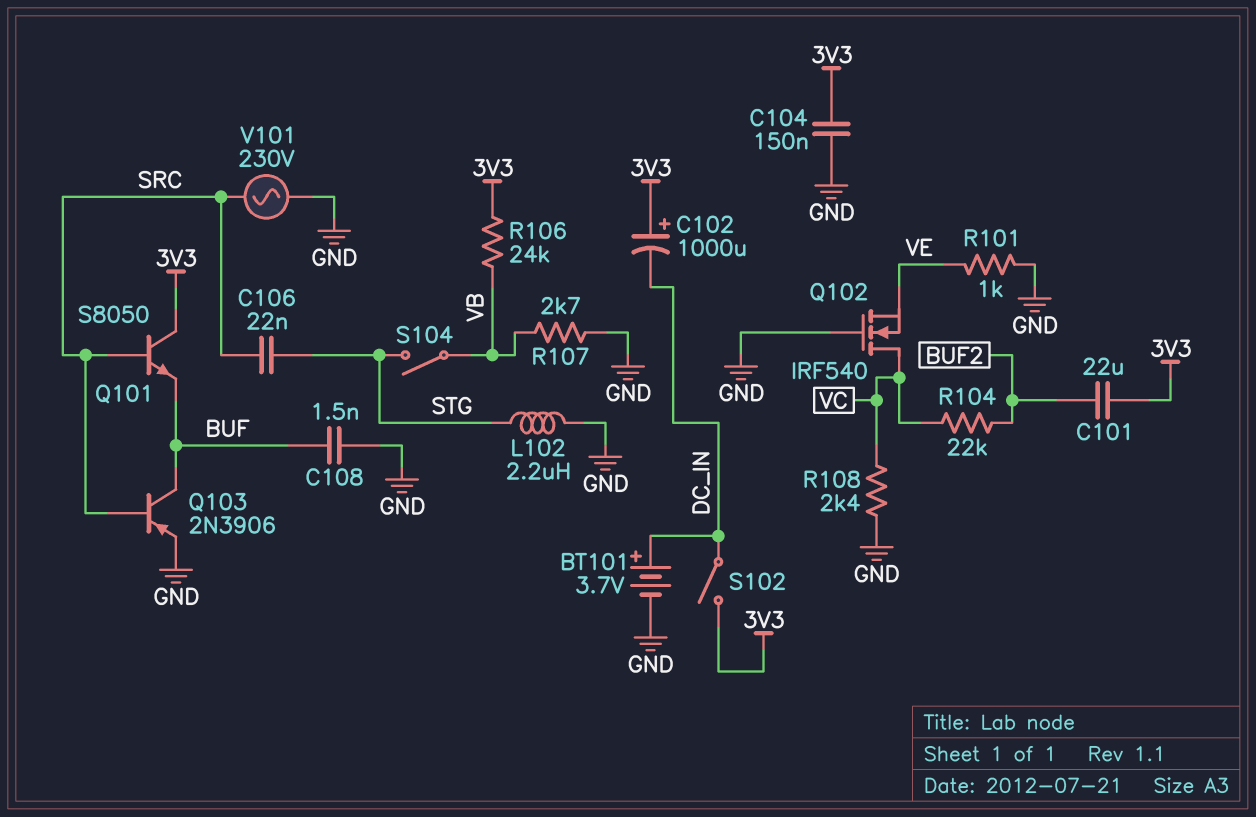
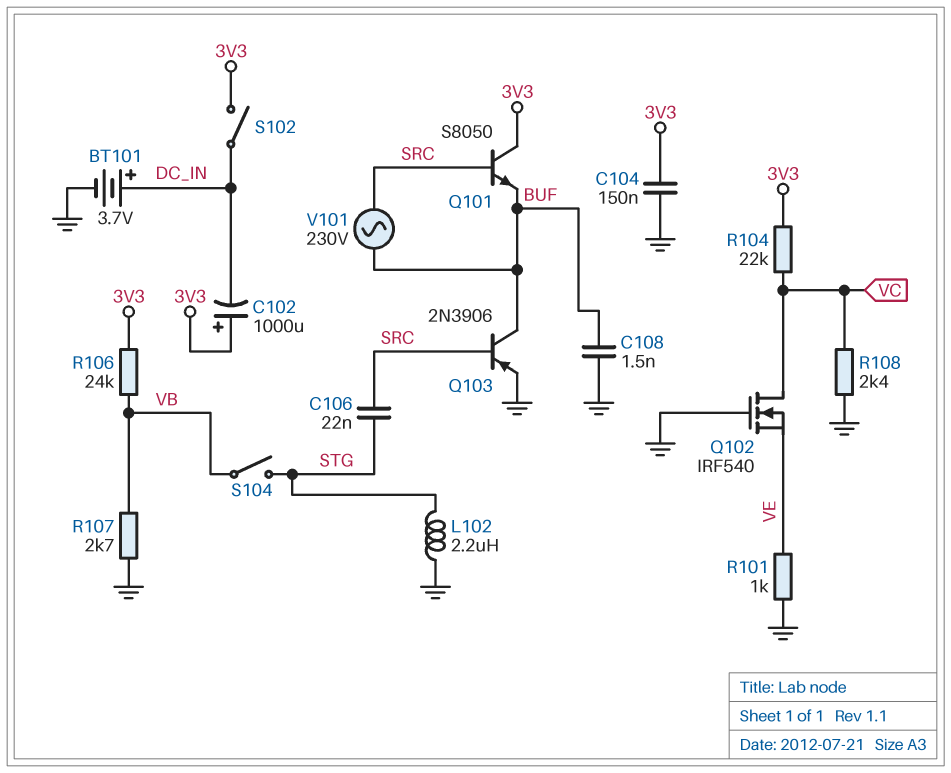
C101: 22uF (3V3, BUF2) -> none
R104: 22k (BUF2, VC) -> 22k (3V3, VC)
V101: AC 230V (GND, SRC) -> AC 230V (BUF, SRC)

